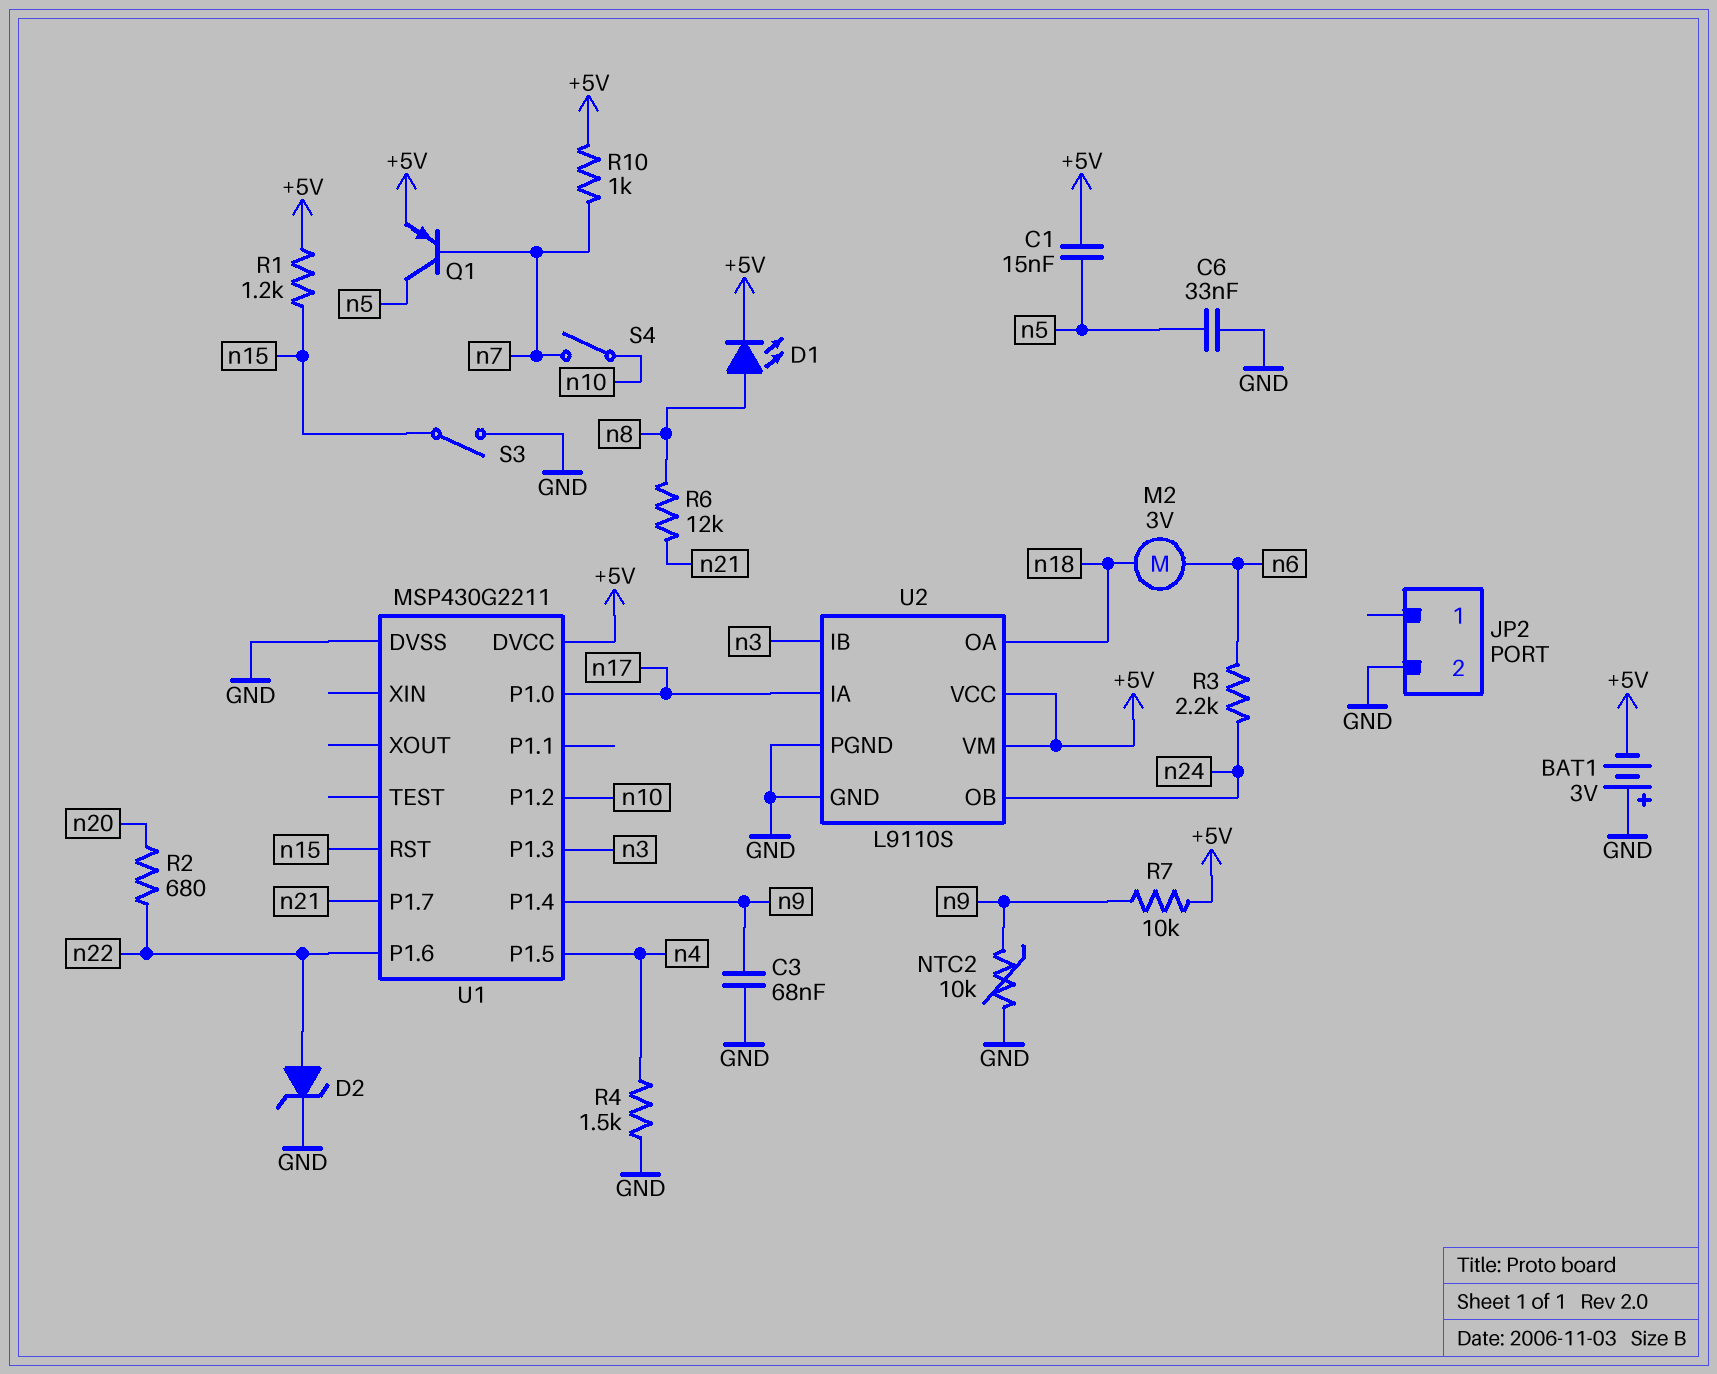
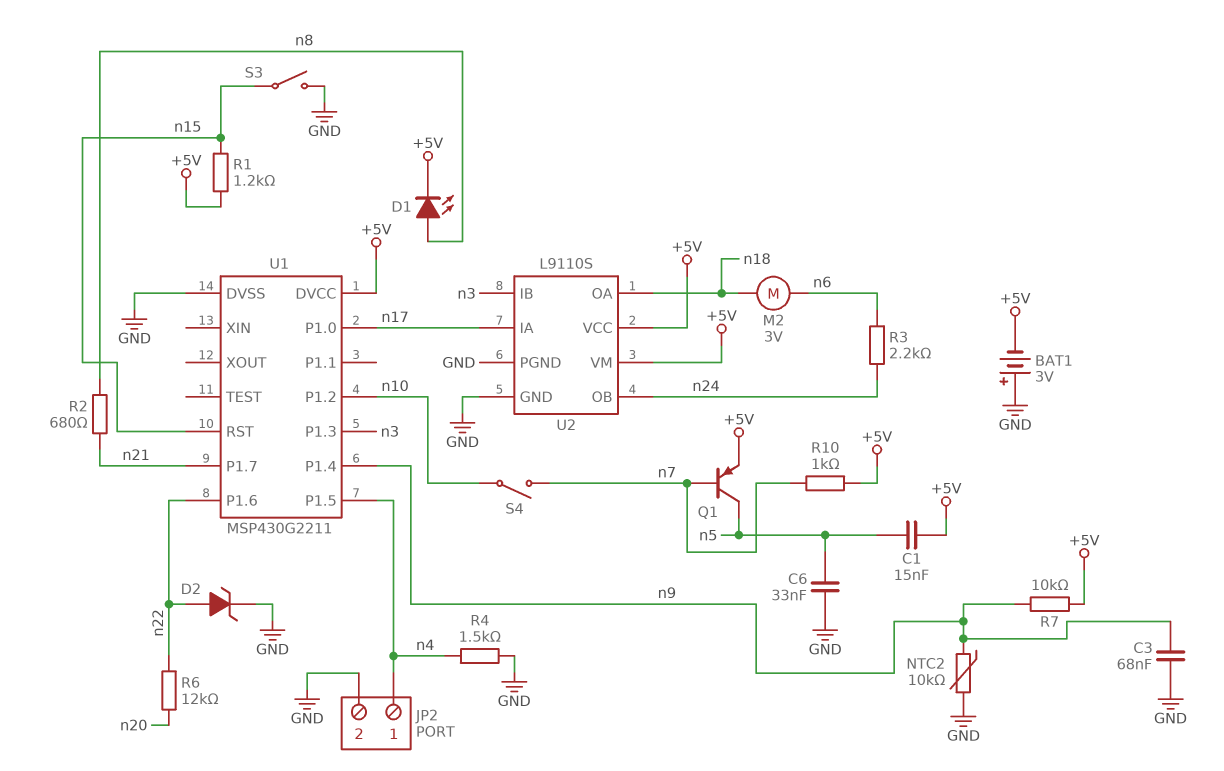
JP2 pin 1: none -> n4
R2: 680 (n20, n22) -> 680 (n8, n21)
R6: 12k (n8, n21) -> 12k (n20, n22)

